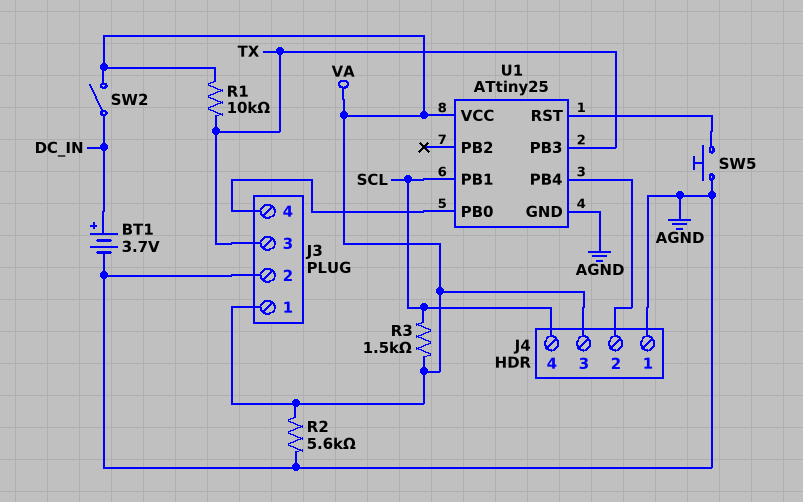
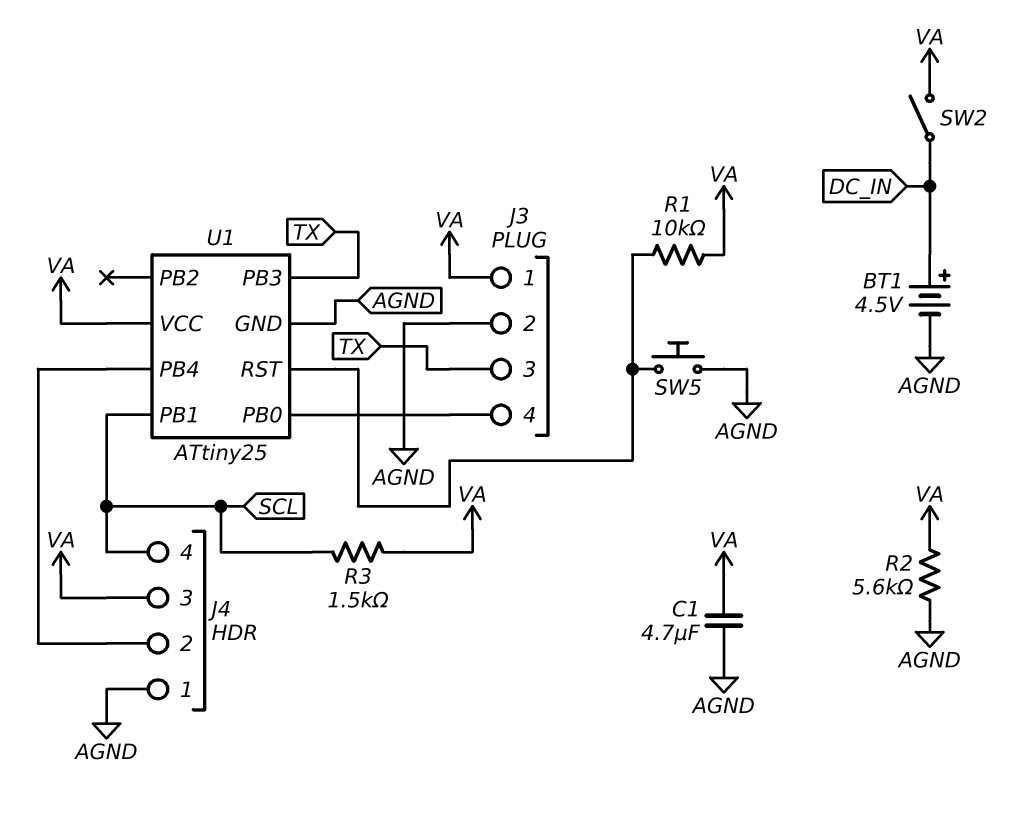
BT1: 3.7V (plus DC_IN, minus AGND) -> 4.5V (plus DC_IN, minus AGND)
C1: none -> 4.7uF (AGND, VA)
R1: 10k (TX, VA) -> 10k (U1/RST, VA)

